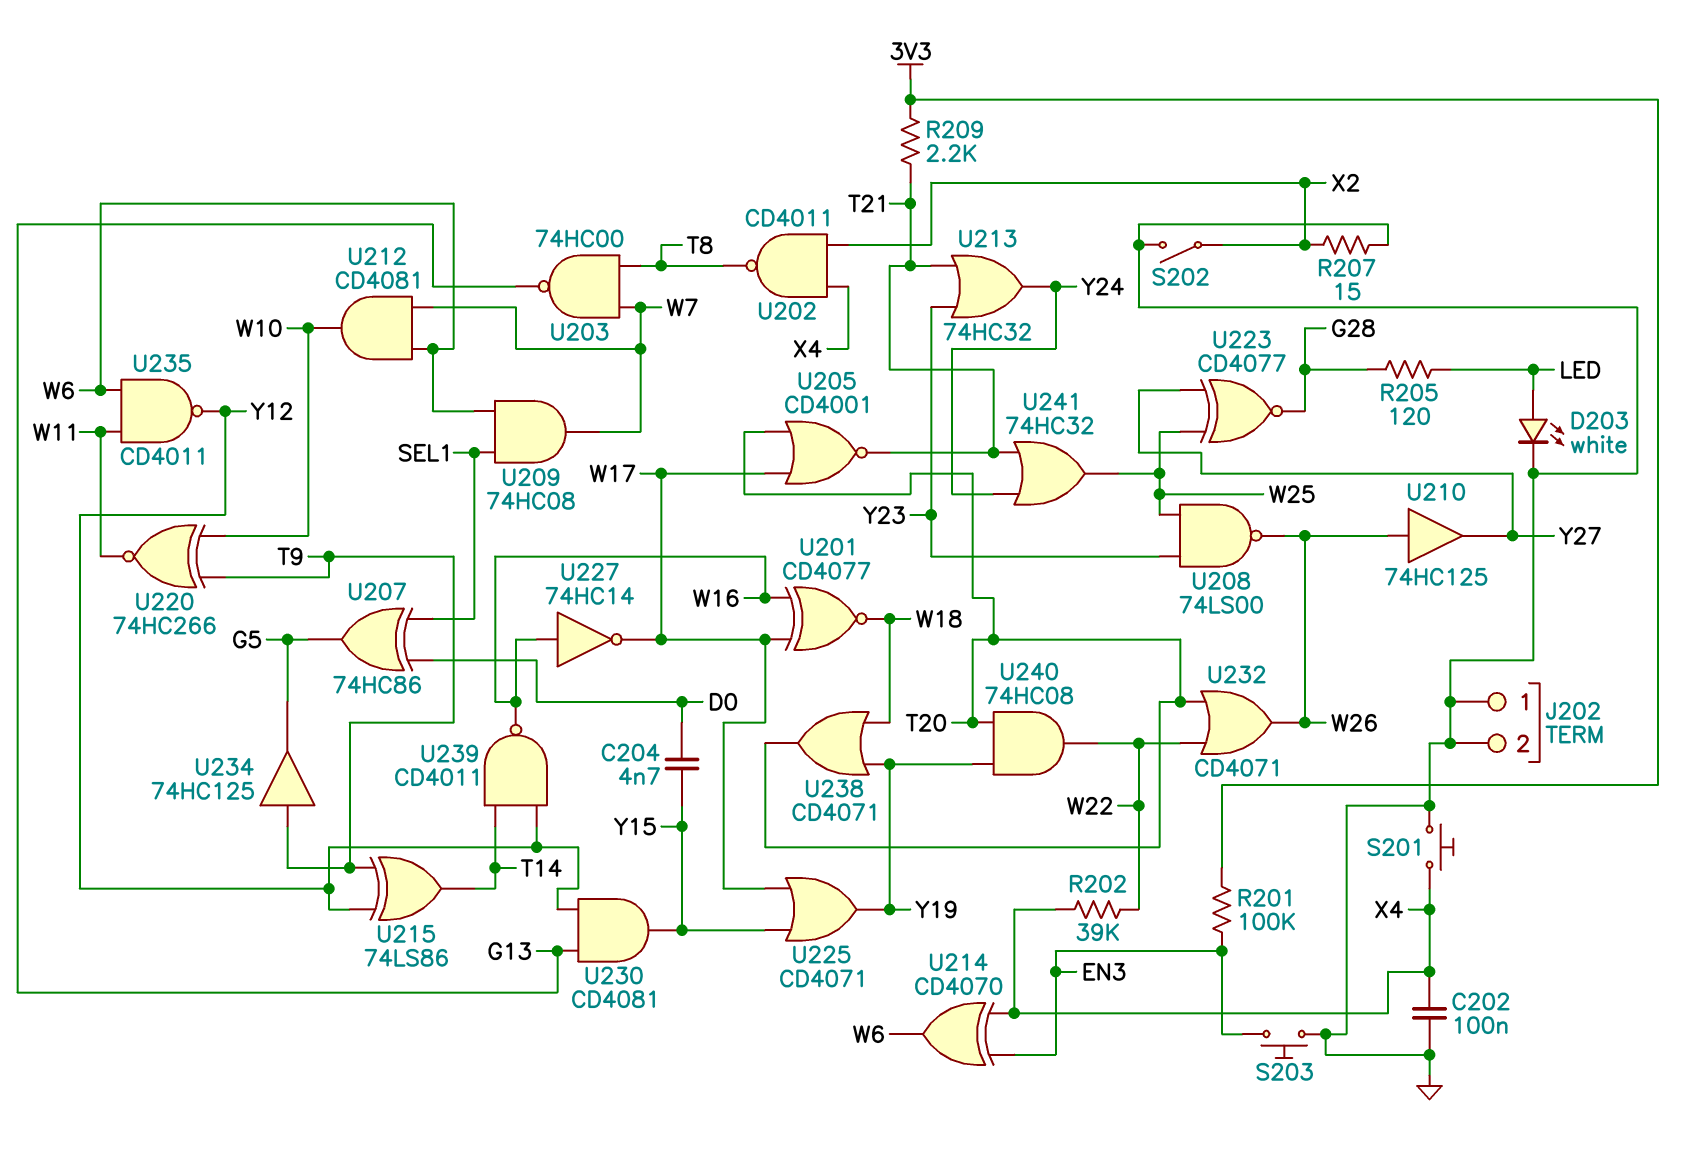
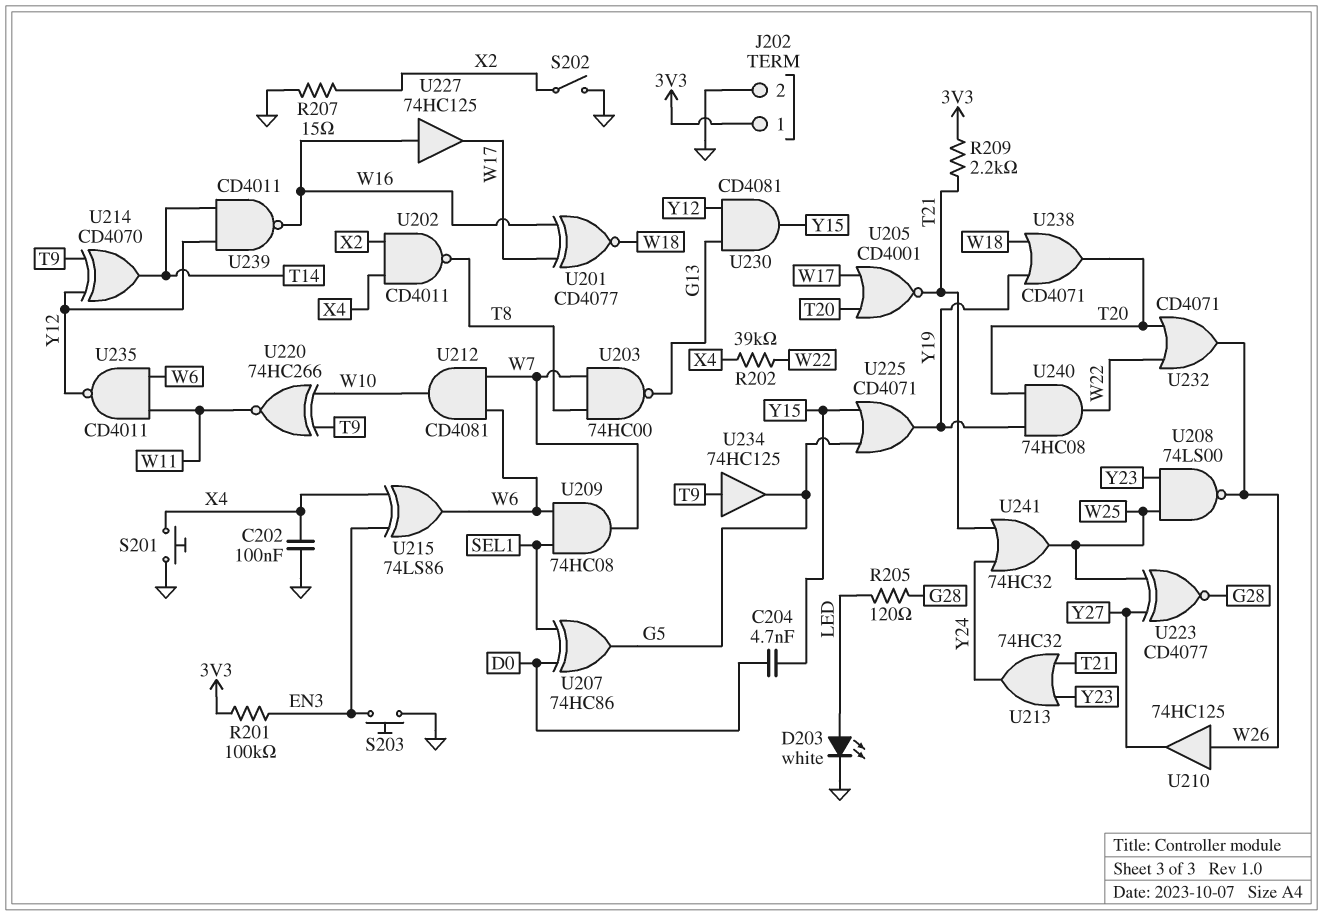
J202 pin 1: GND -> 3V3
U214: XOR CD4070 (in EN3, in X4, out W6) -> XOR CD4070 (in T9, in Y12, out T14)
U215: XOR 74LS86 (in T9, in Y12, out T14) -> XOR 74LS86 (in EN3, in X4, out W6)
U225: OR CD4071 (in W17, in Y15, out Y19) -> OR CD4071 (in G5, in Y15, out Y19)
U227: NOT 74HC14 (in W16, out W17) -> buffer 74HC125 (in W16, out W17)

